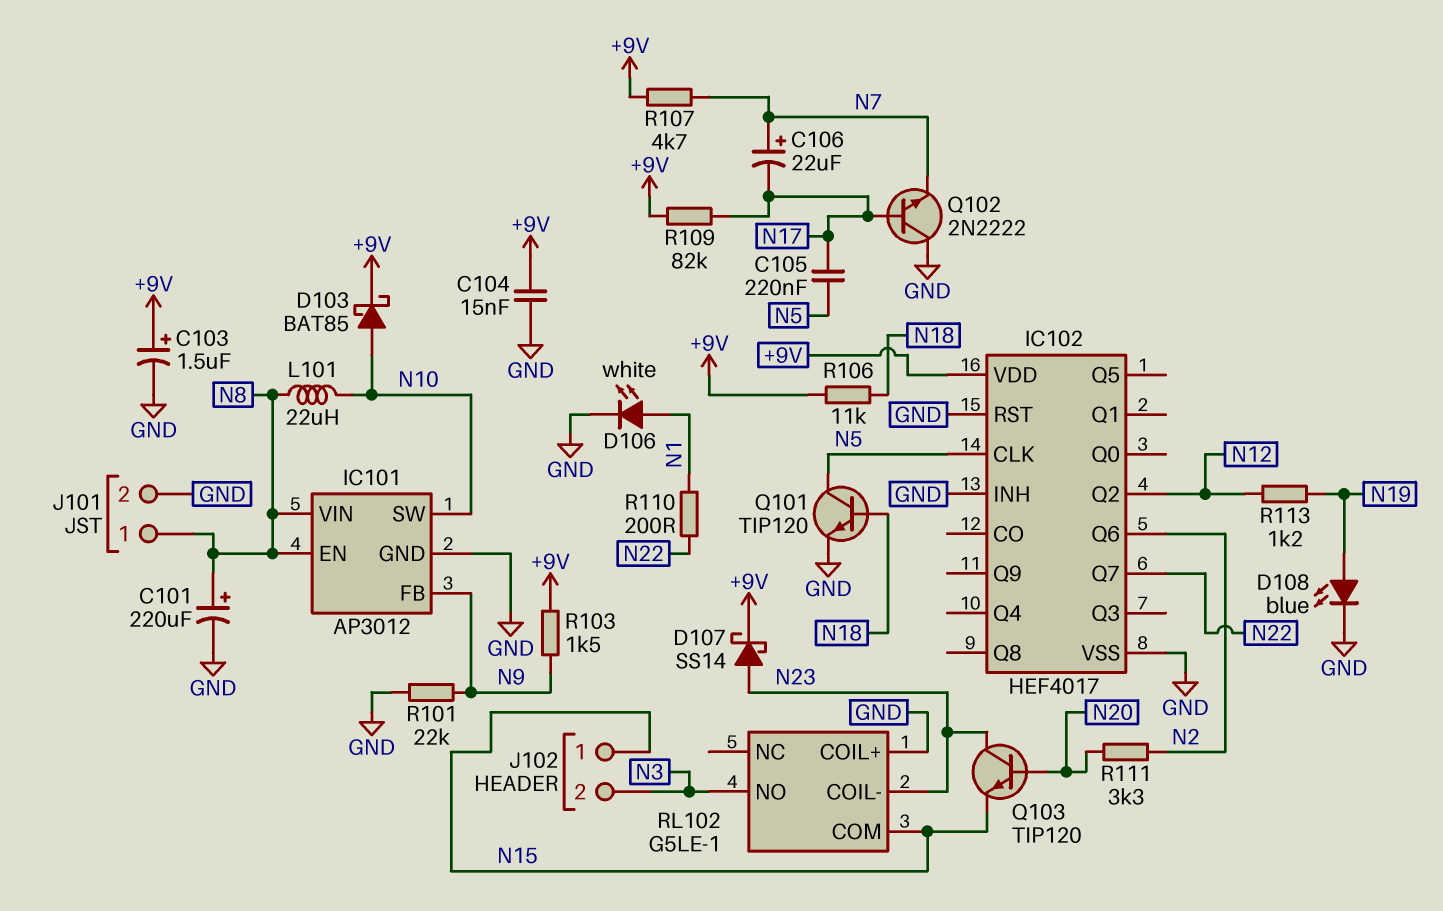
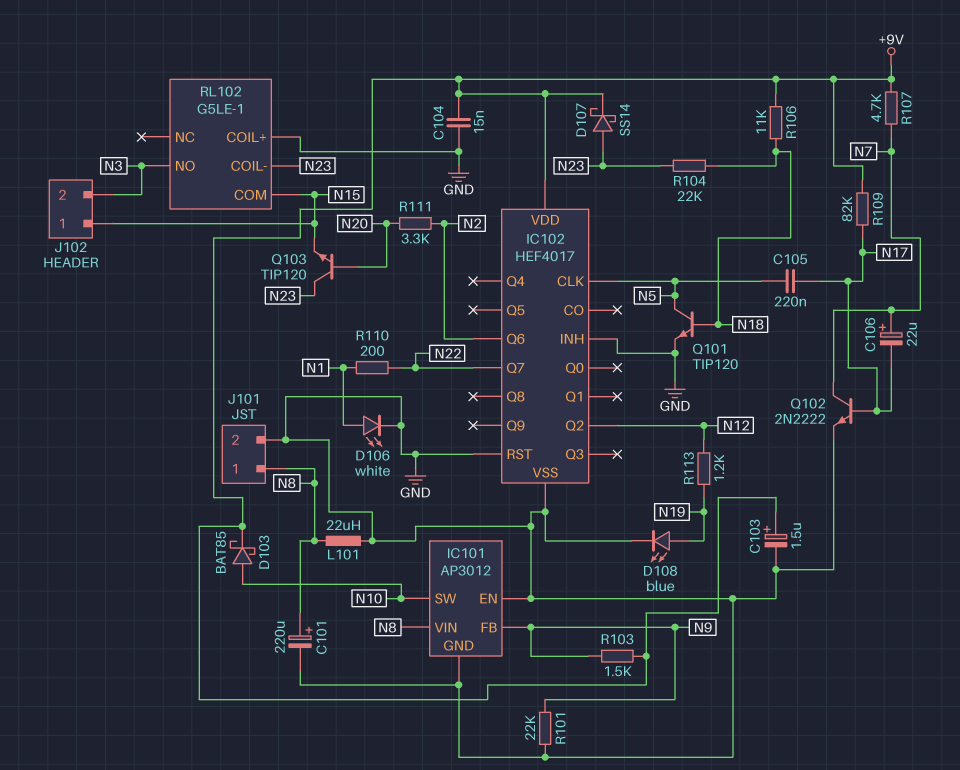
IC101 pin EN: N8 -> GND
L101: 22uH (N8, N10) -> 22uH (GND, N8)
Q102: NPN 2N2222 (B N17, C GND, E N7) -> NPN 2N2222 (B N17, C N7, E GND)
R104: none -> 22k (N18, N23)

